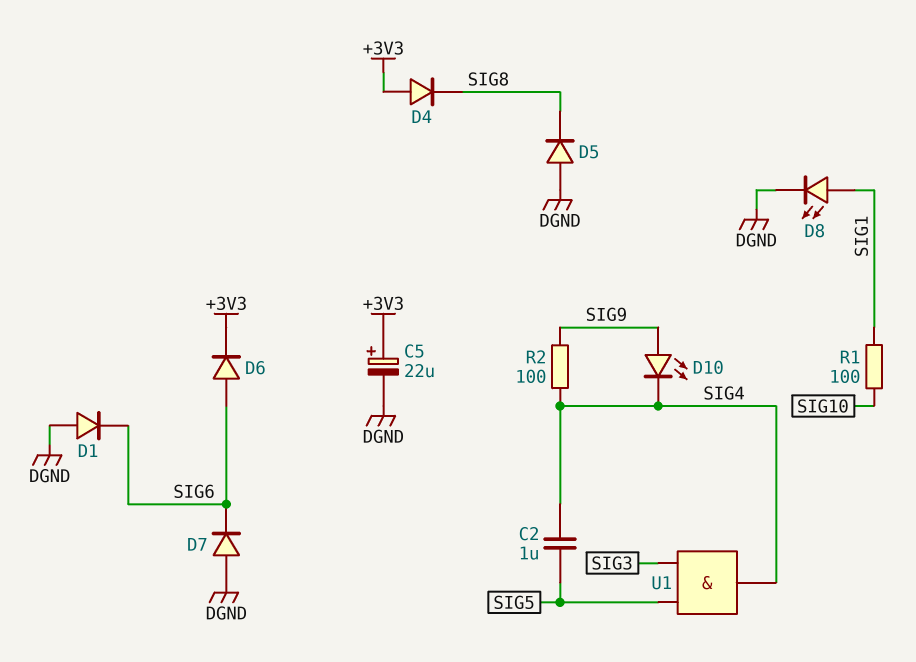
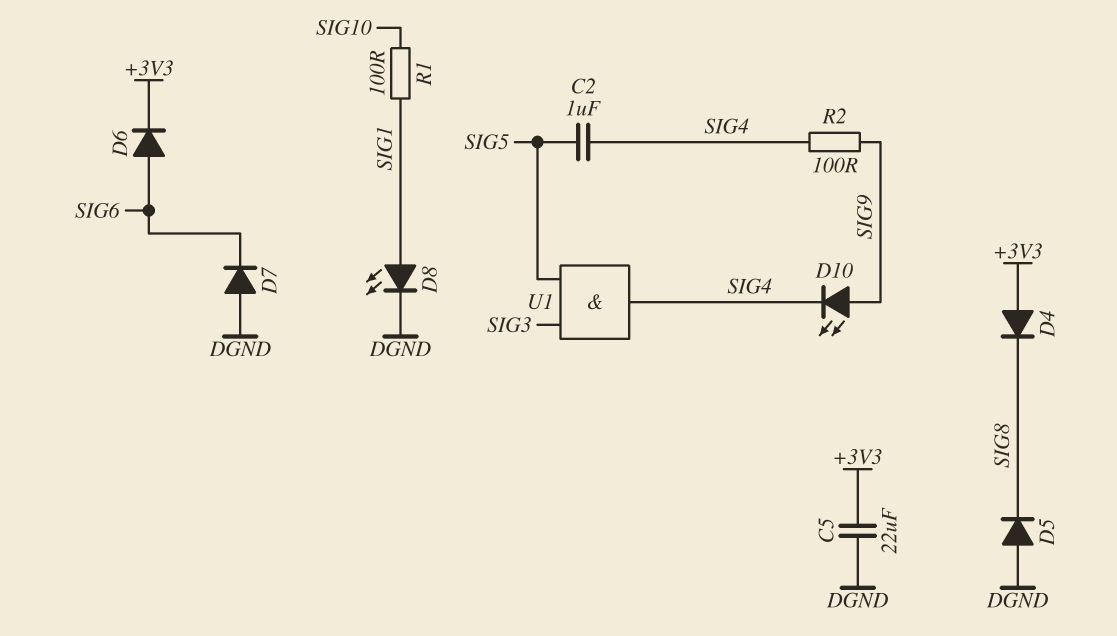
C5: 22uF (plus +3V3, minus DGND) -> 22uF (+3V3, DGND)
D1: diode (A DGND, K SIG6) -> none

